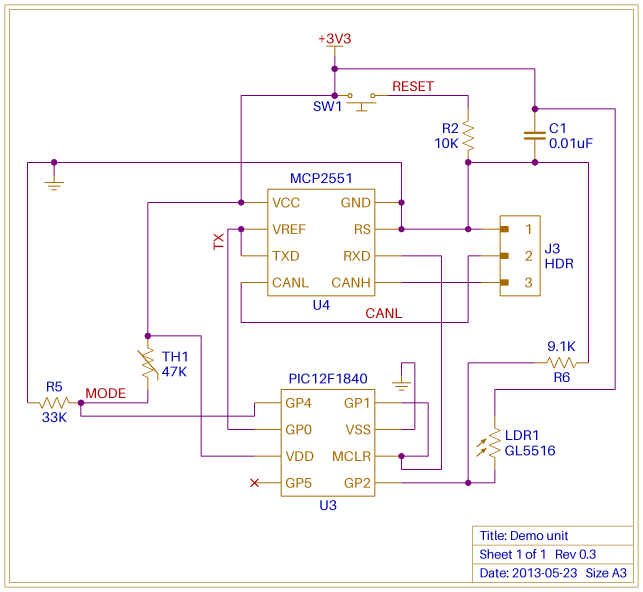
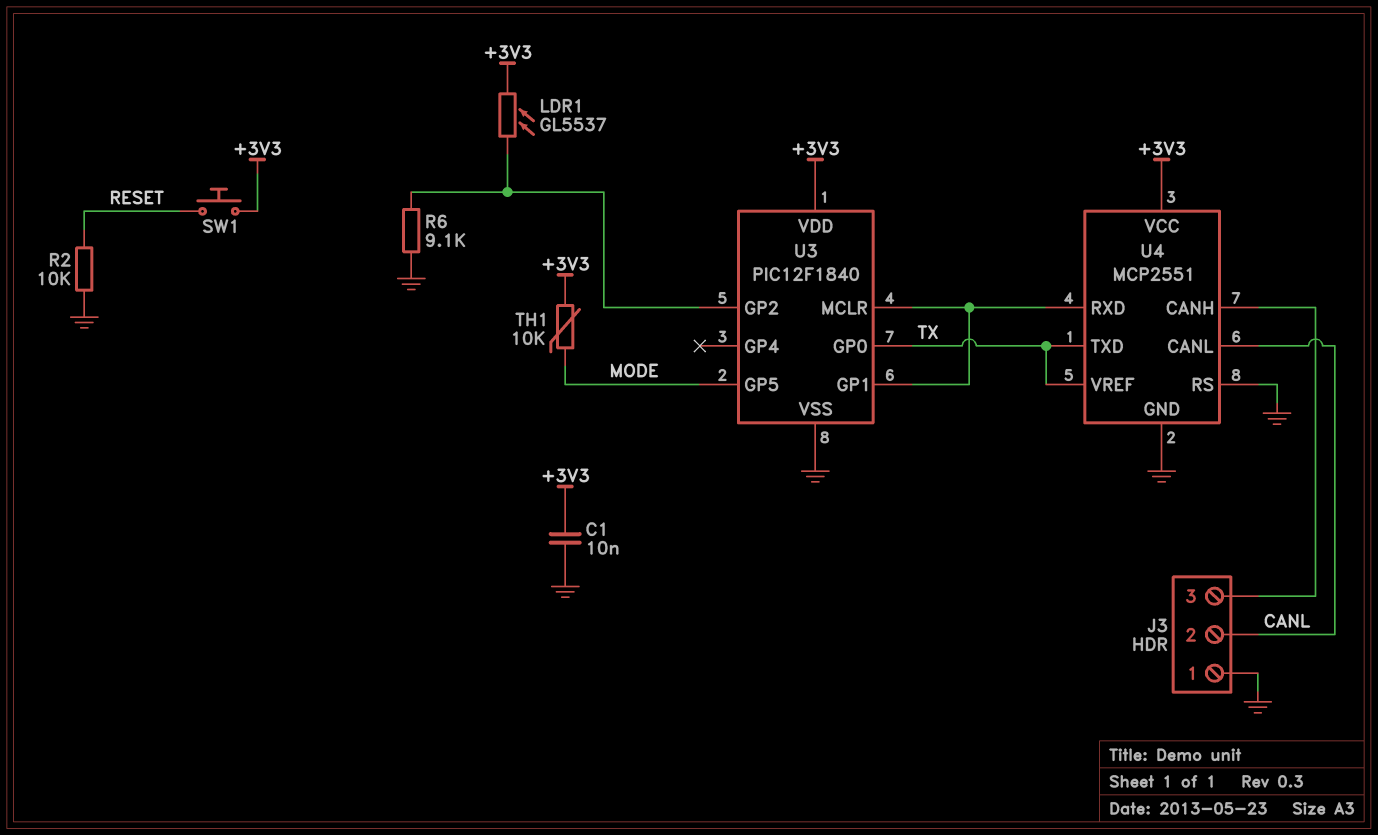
LDR1: GL5516 (+3V3, U3/GP2) -> GL5537 (+3V3, U3/GP2)
R5: 33k (GND, MODE) -> none
TH1: 47k (+3V3, MODE) -> 10k (+3V3, MODE)
U3 pin GP4: MODE -> none
U3 pin GP5: none -> MODE

